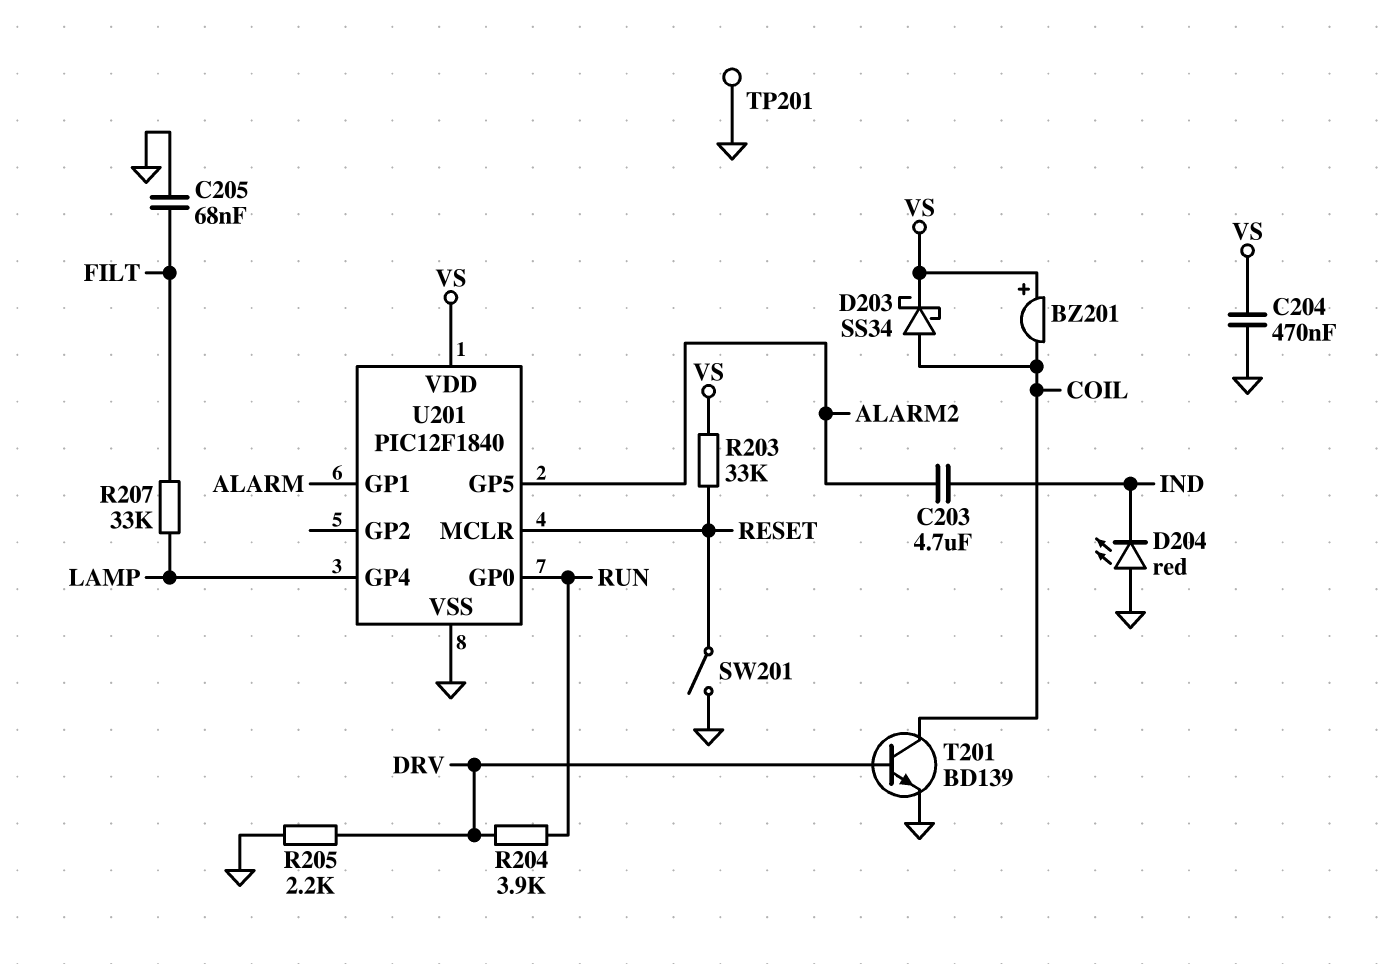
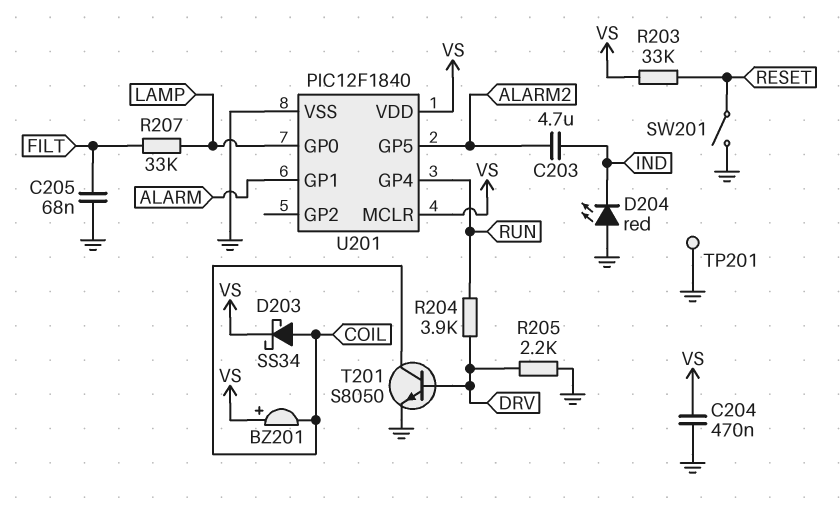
T201: NPN BD139 (B DRV, C COIL, E GND) -> NPN S8050 (B DRV, C COIL, E GND)
U201 pin GP0: RUN -> LAMP
U201 pin GP4: LAMP -> RUN
U201 pin MCLR: RESET -> VS

